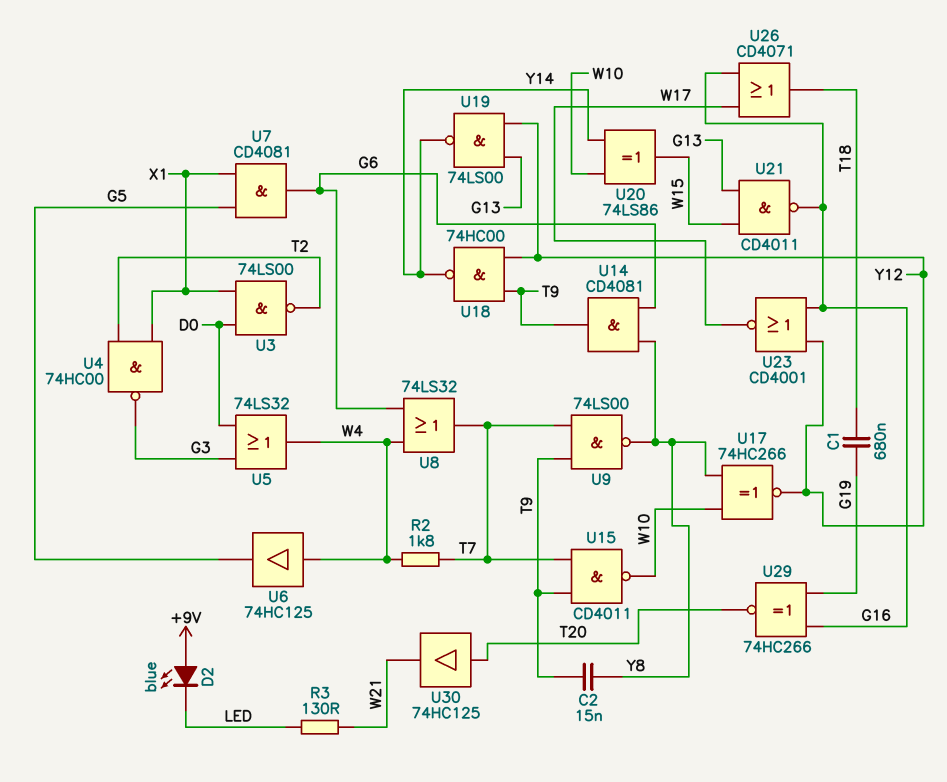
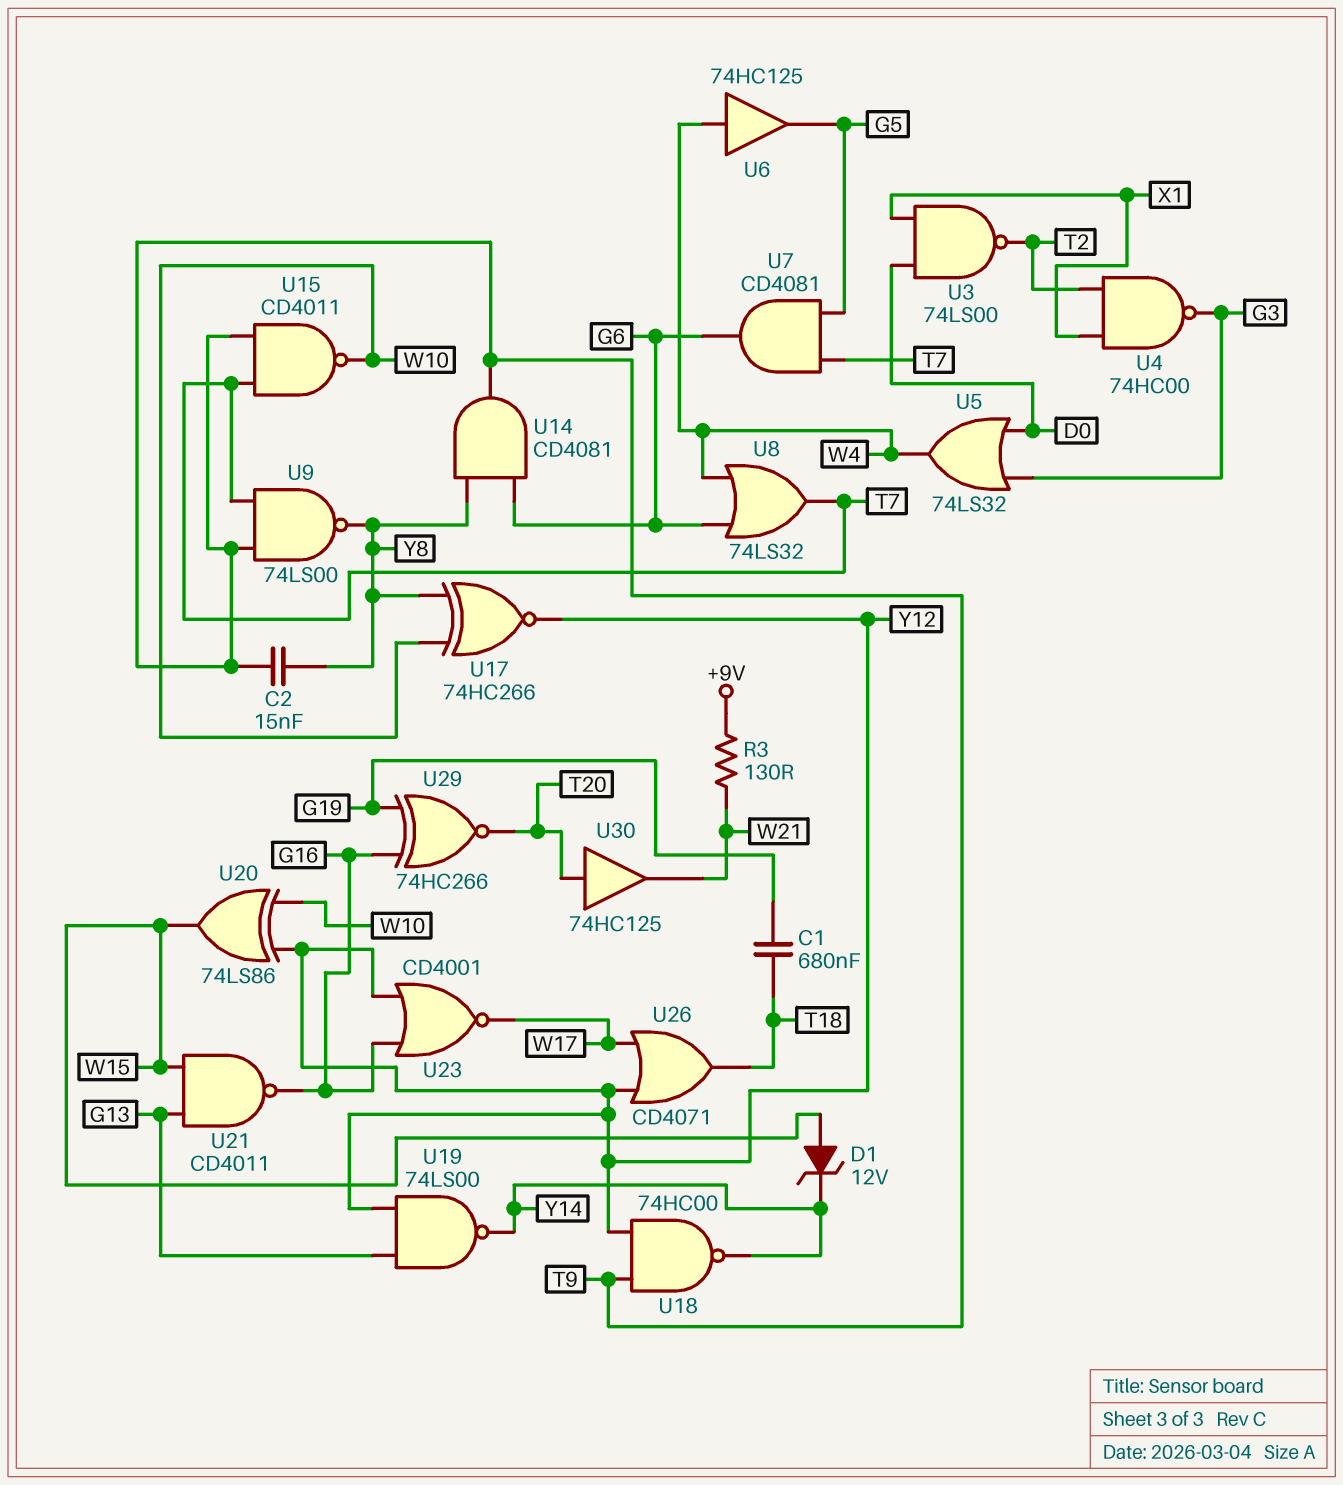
D1: none -> zener 12V (A W15, K Y14)
D2: LED blue (A +9V, K LED) -> none
R2: 1.8k (T7, W4) -> none
R3: 130 (LED, W21) -> 130 (+9V, W21)
U7: AND CD4081 (in G5, in X1, out G6) -> AND CD4081 (in G5, in T7, out G6)
U20: XOR 74LS86 (in W10, in Y14, out W15) -> XOR 74LS86 (in W10, in Y12, out W15)
U26: OR CD4071 (in G16, in W17, out T18) -> OR CD4071 (in W17, in Y12, out T18)

